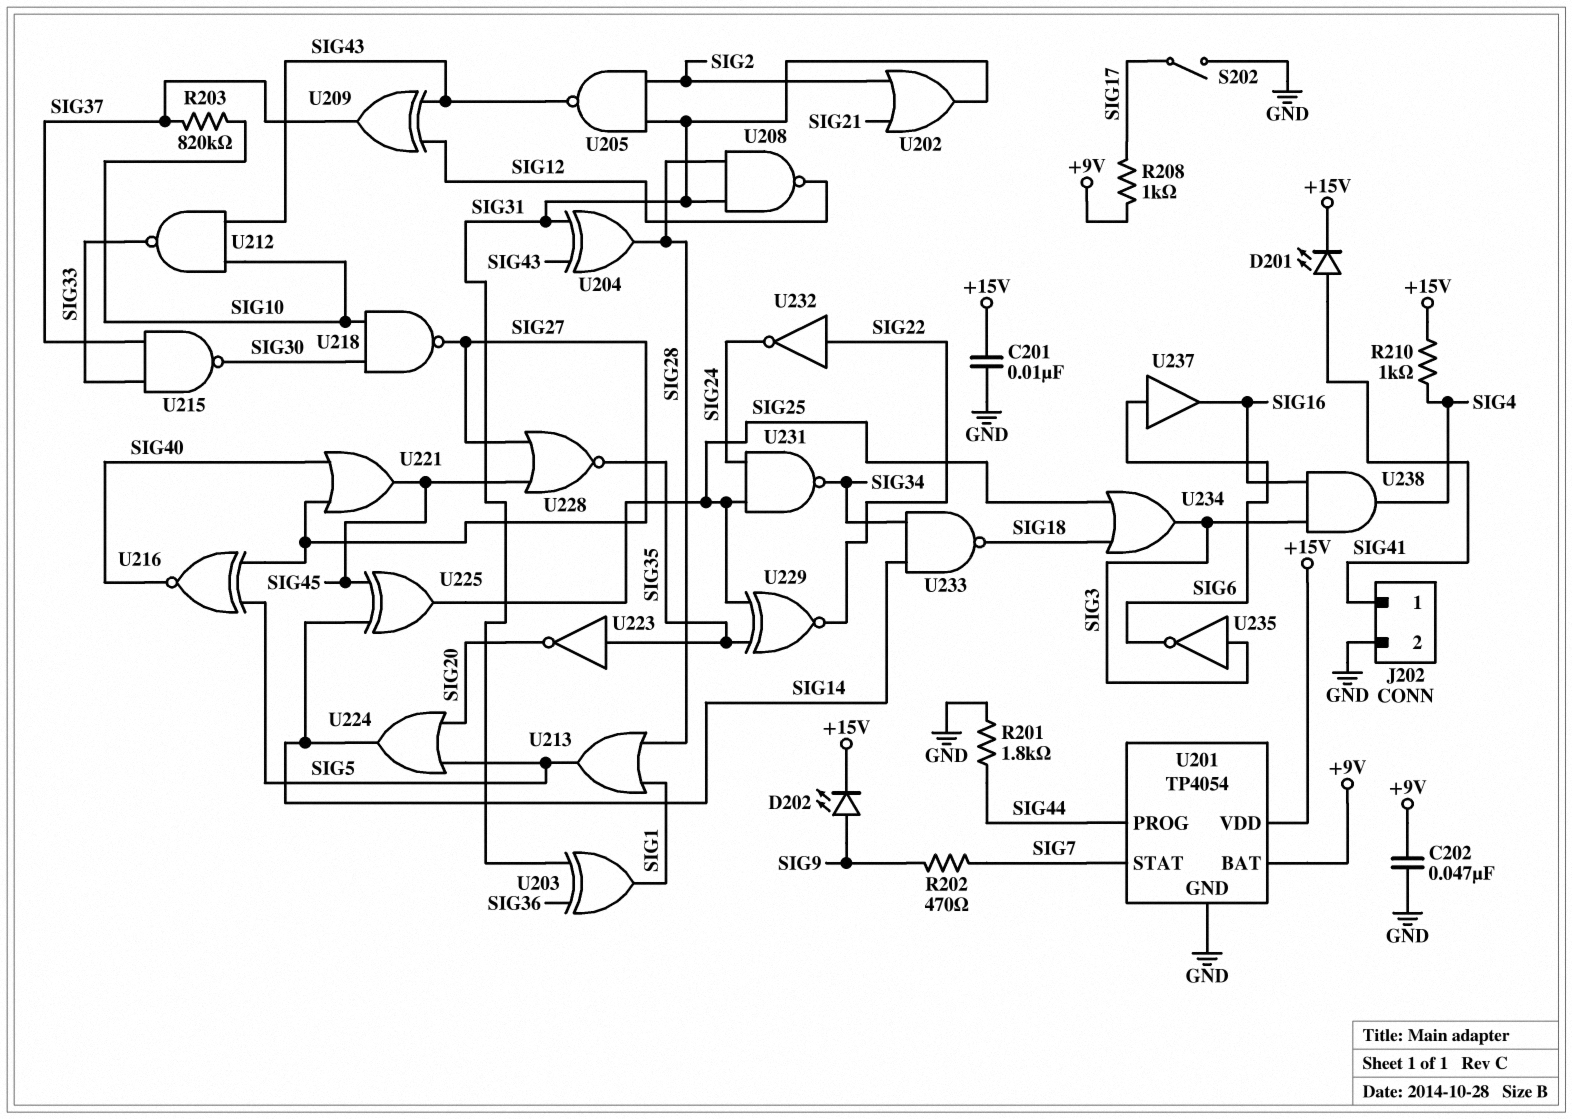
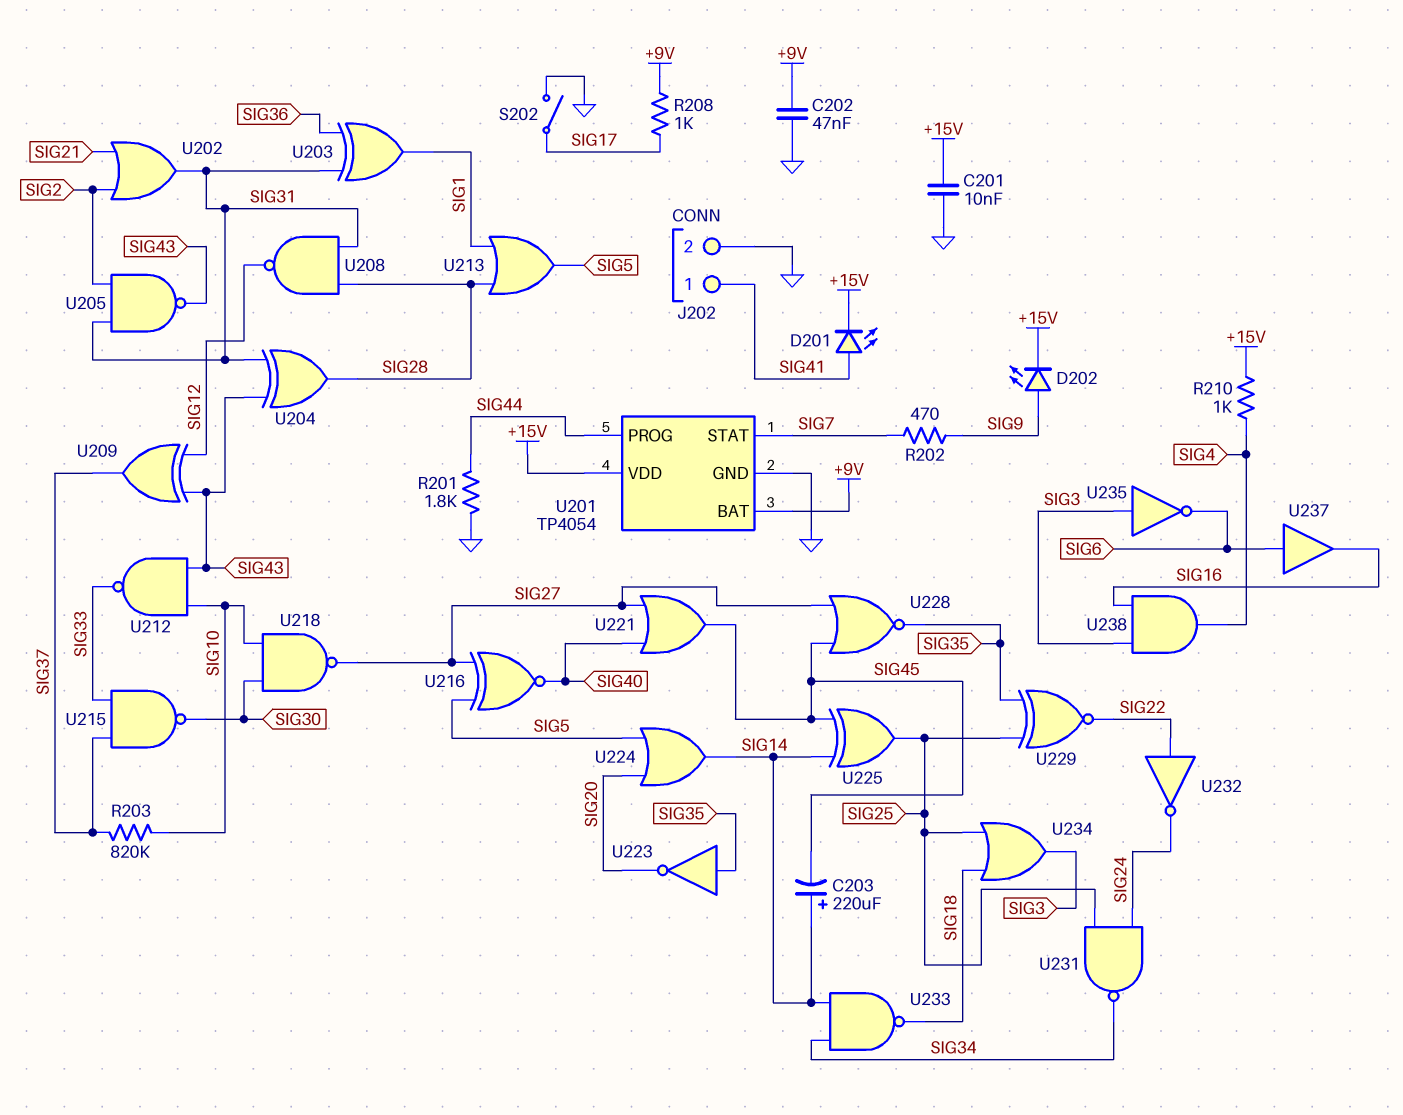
C203: none -> 220uF (plus SIG14, minus SIG45)

